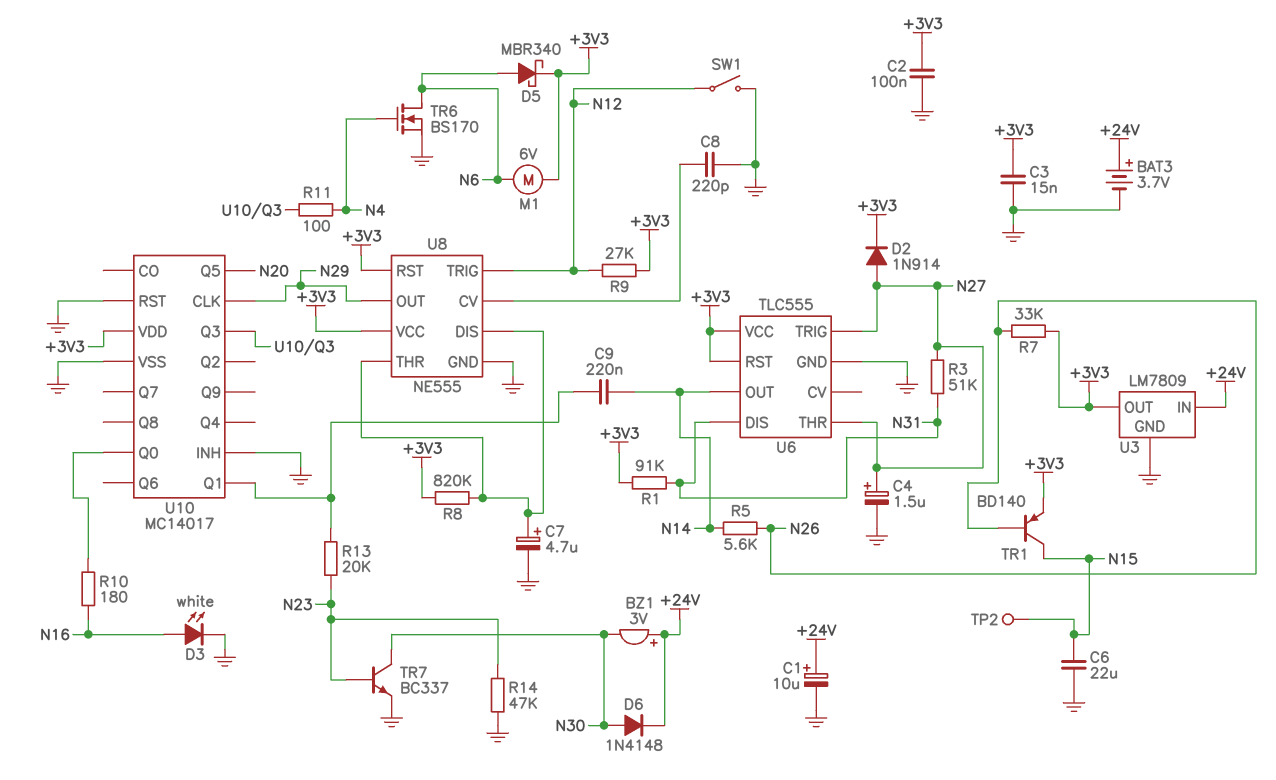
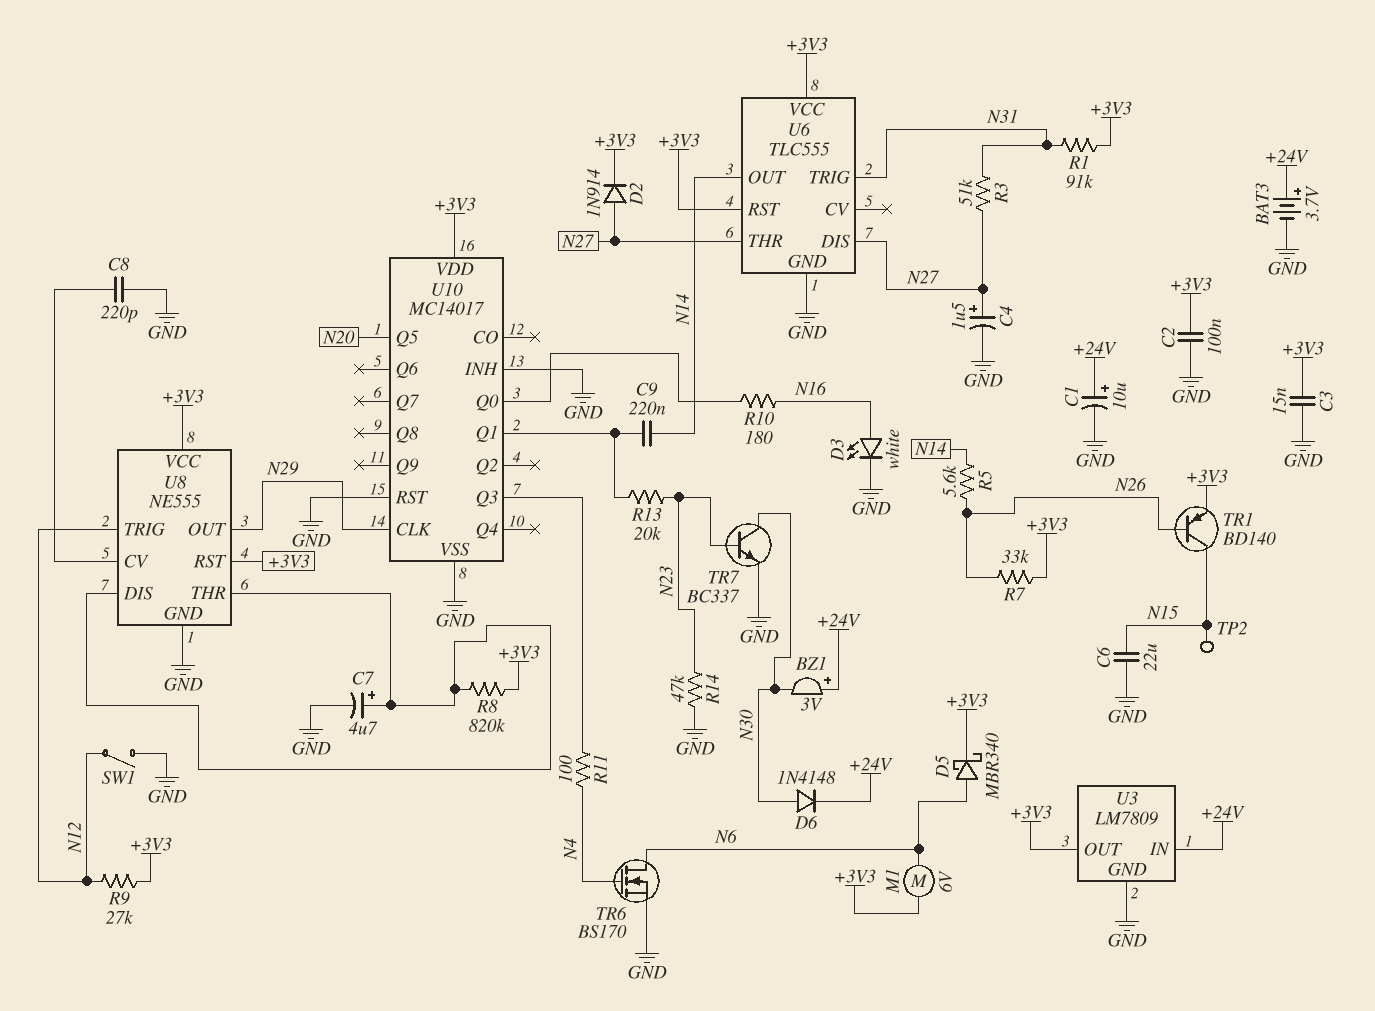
U6 pin DIS: N31 -> N27
U6 pin TRIG: N27 -> N31

